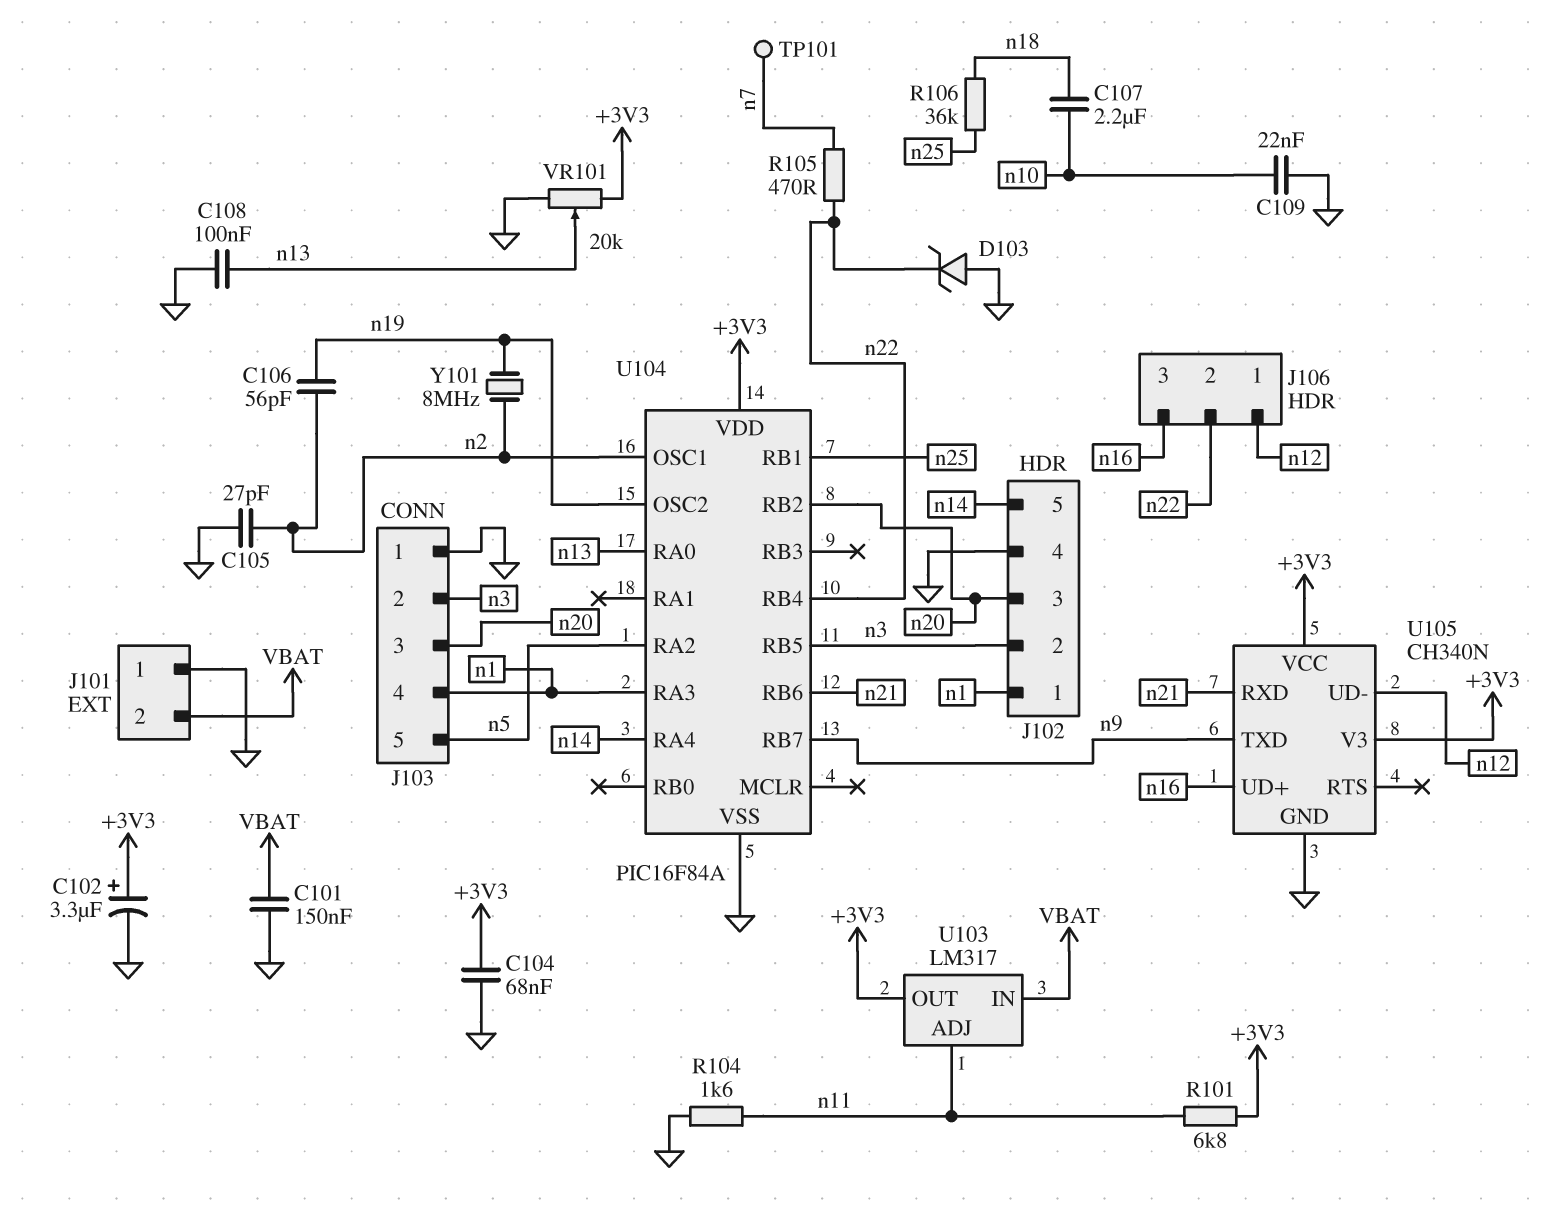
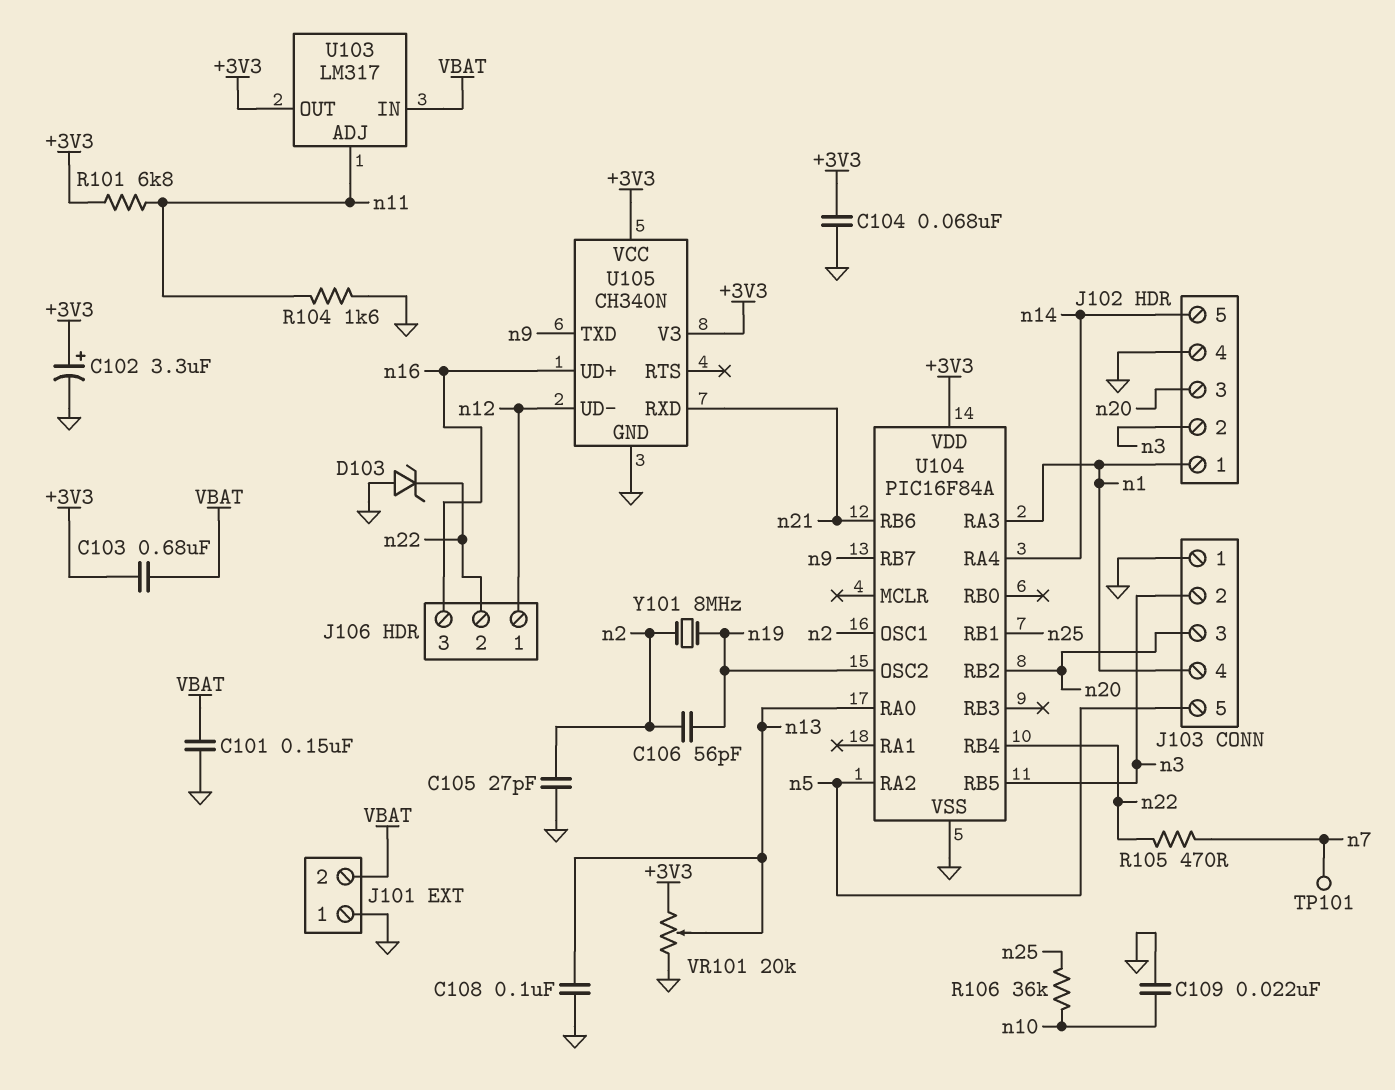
C103: none -> 680nF (+3V3, VBAT)
C107: 2.2uF (n10, n18) -> none
R106: 36k (n18, n25) -> 36k (n10, n25)

